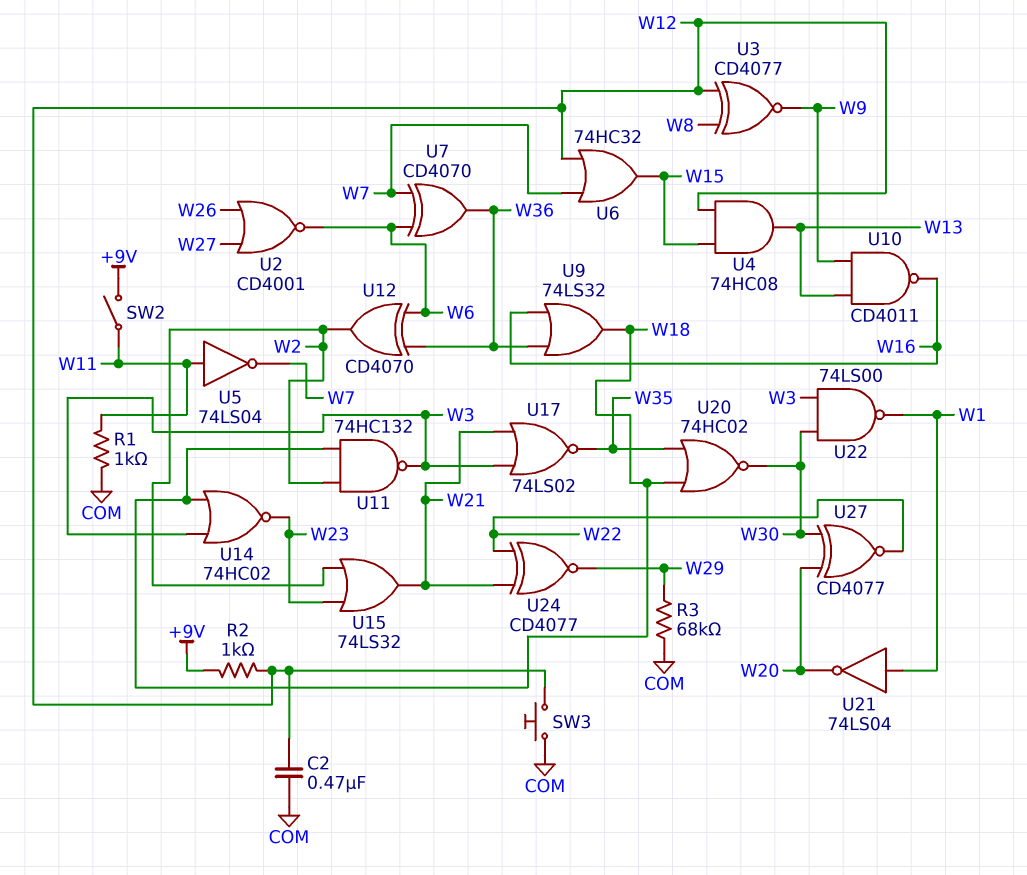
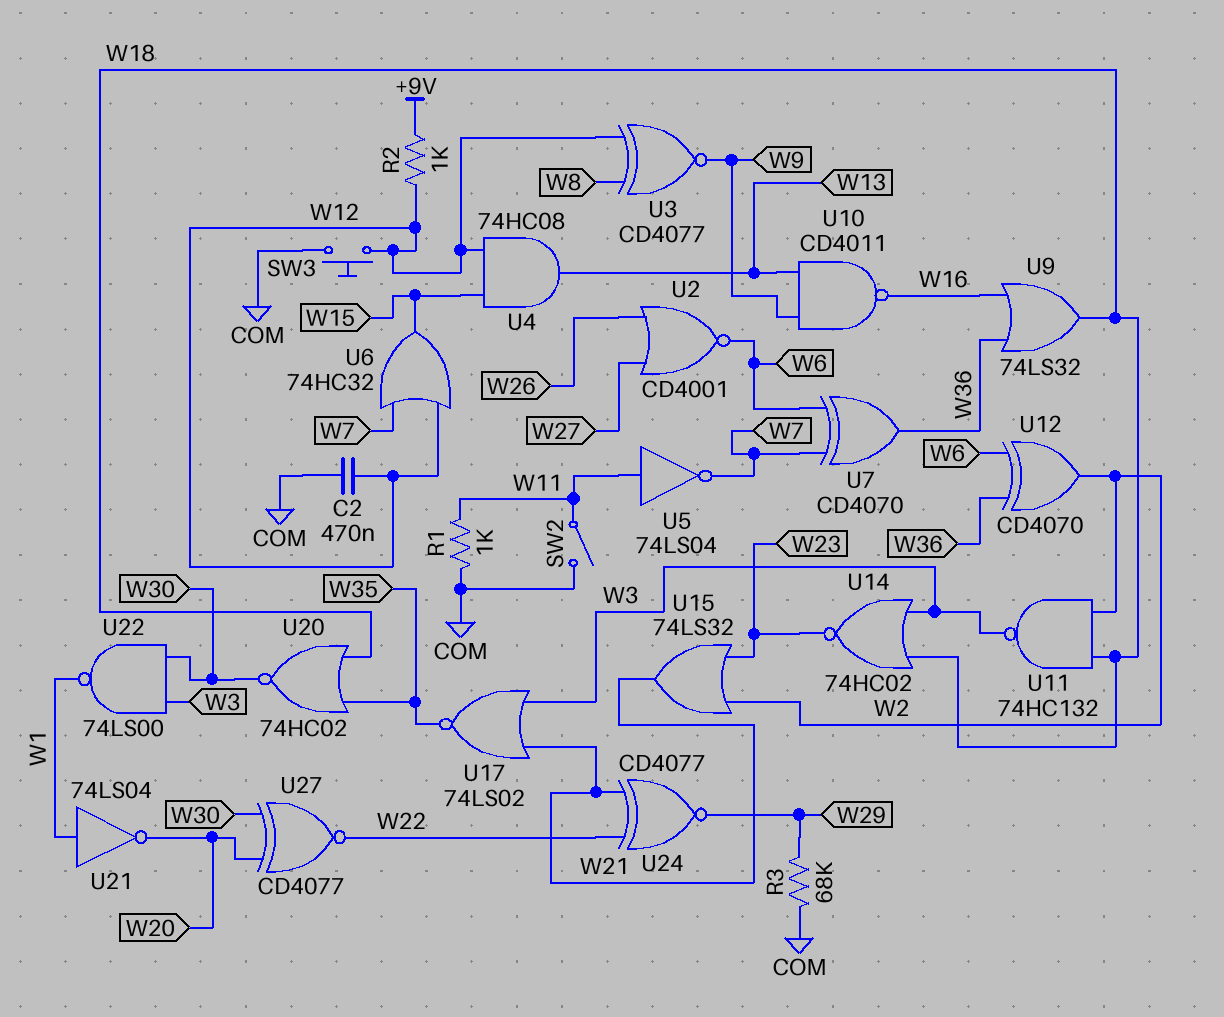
SW2: switch (+9V, W11) -> switch (COM, W11)

